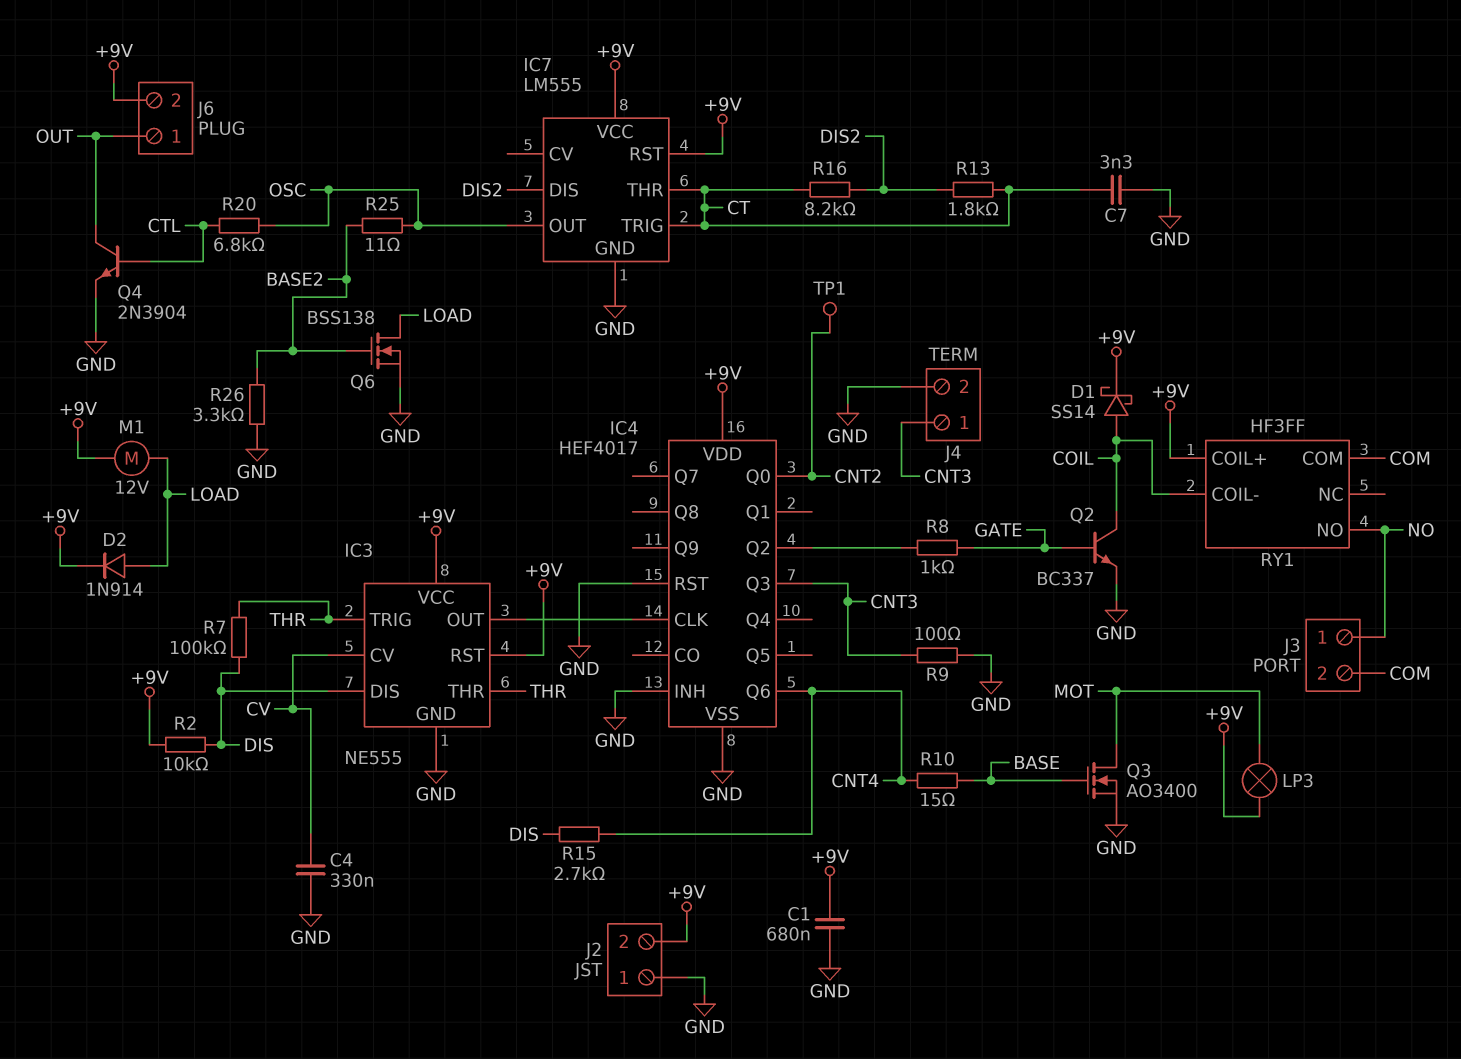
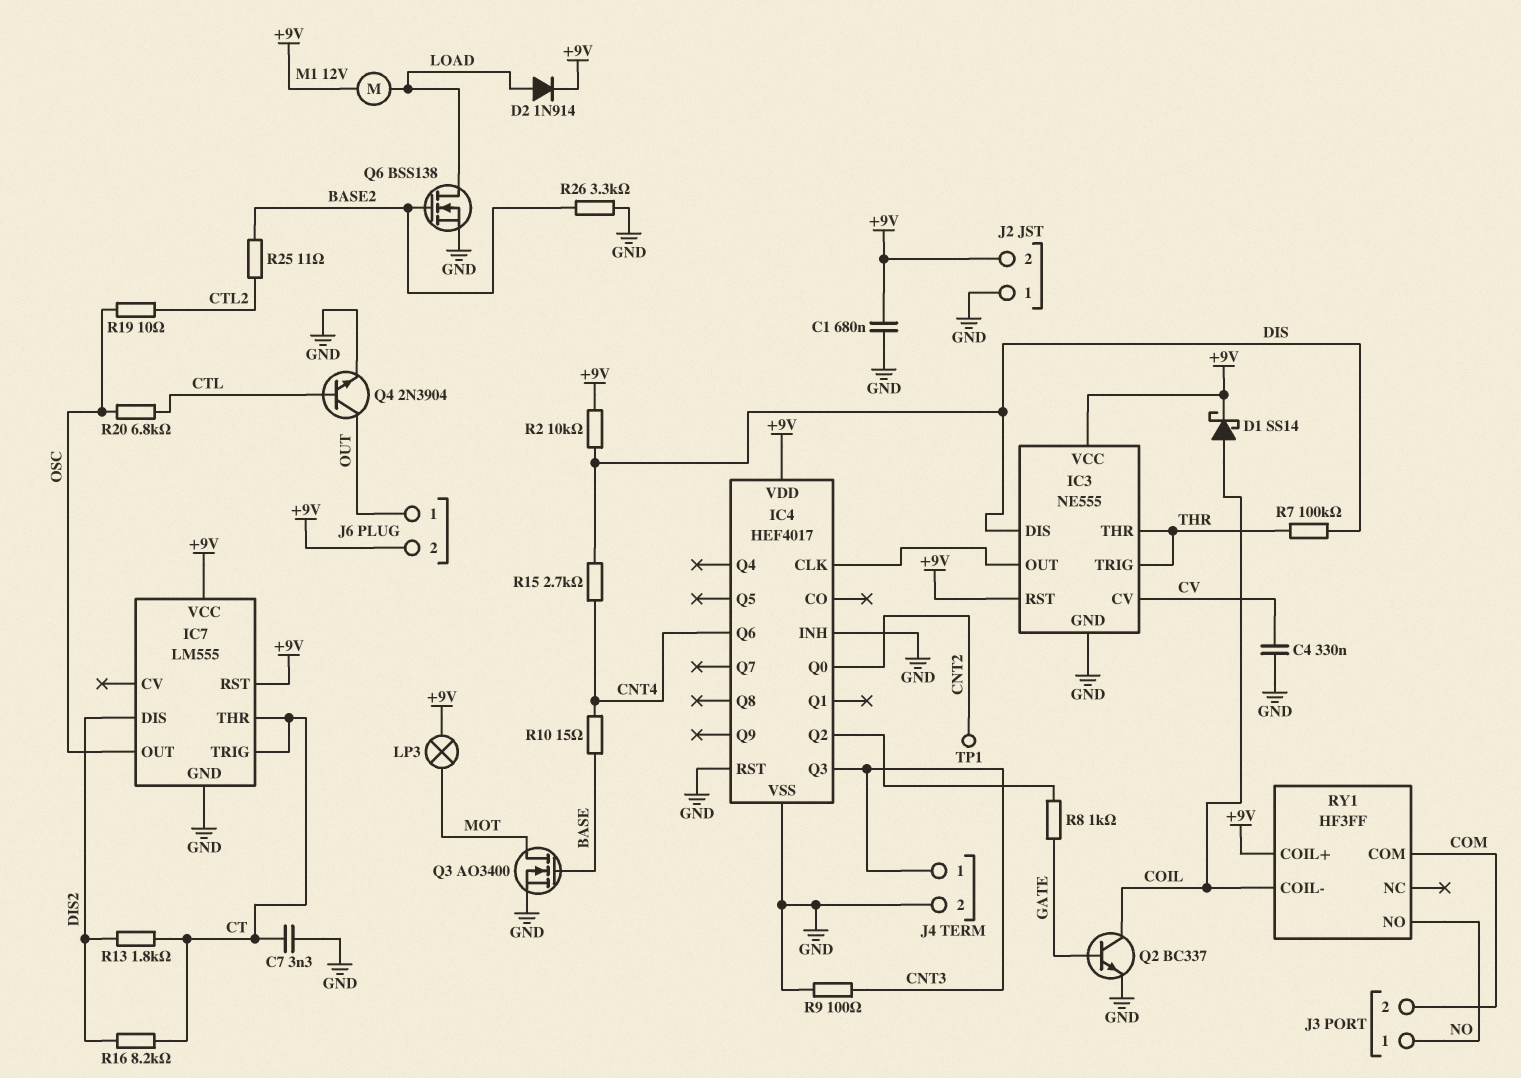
R19: none -> 10 (CTL2, OSC)
R25: 11 (BASE2, OSC) -> 11 (BASE2, CTL2)

